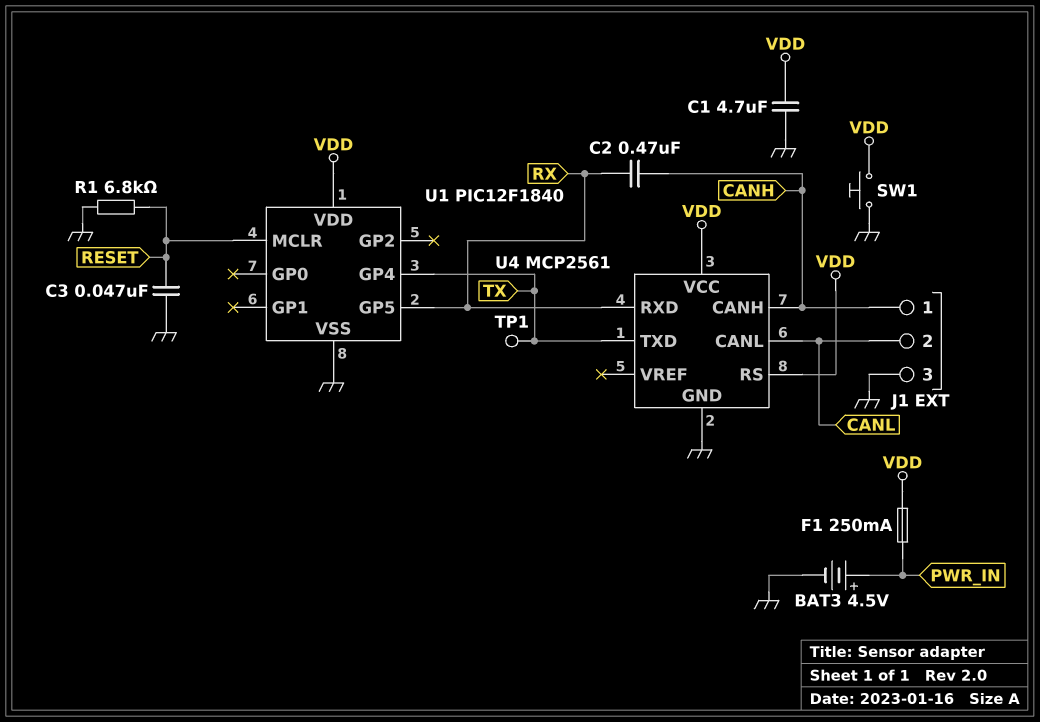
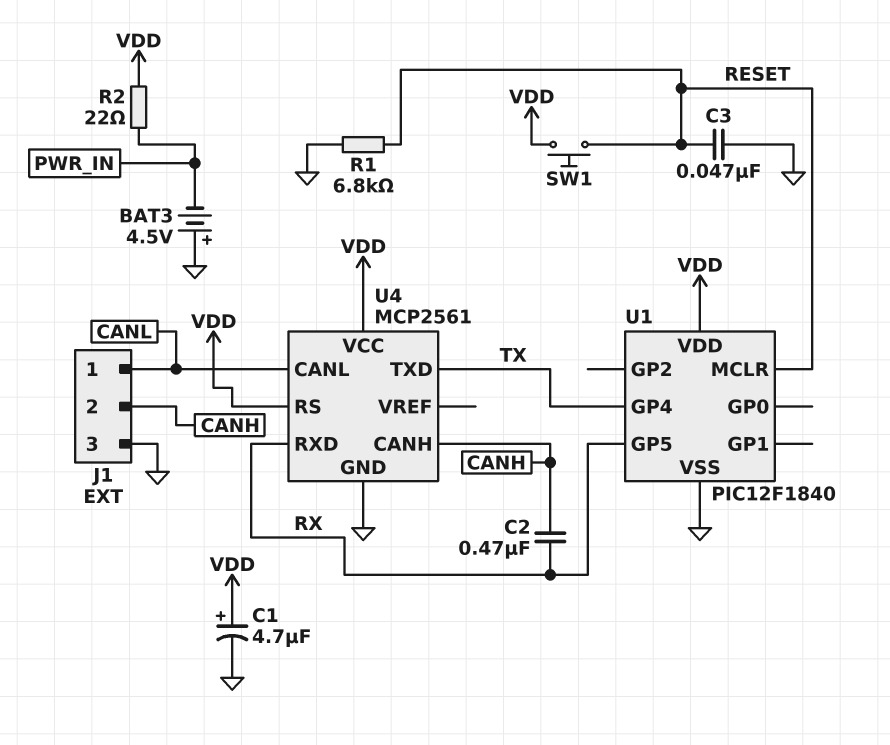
BAT3: 4.5V (plus PWR_IN, minus GND) -> 4.5V (plus GND, minus PWR_IN)
C1: 4.7uF (GND, VDD) -> 4.7uF (plus VDD, minus GND)
F1: 250mA (PWR_IN, VDD) -> none
J1 pin 1: CANH -> CANL
J1 pin 2: CANL -> CANH
R2: none -> 22 (PWR_IN, VDD)
SW1: button (GND, VDD) -> button (RESET, VDD)
TP1: test point (TX) -> none

